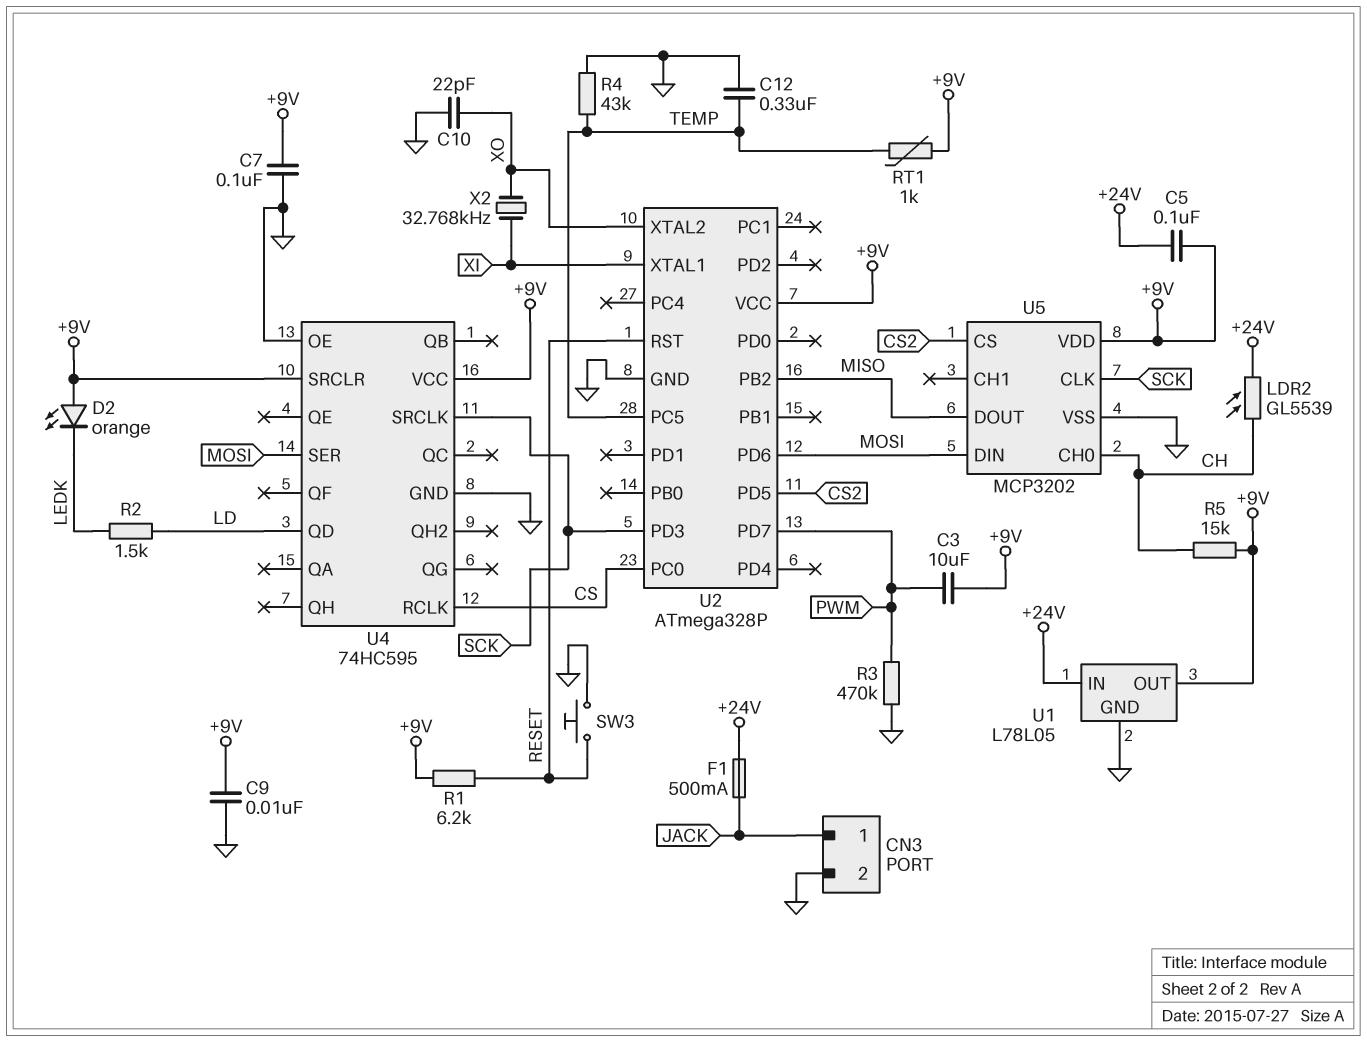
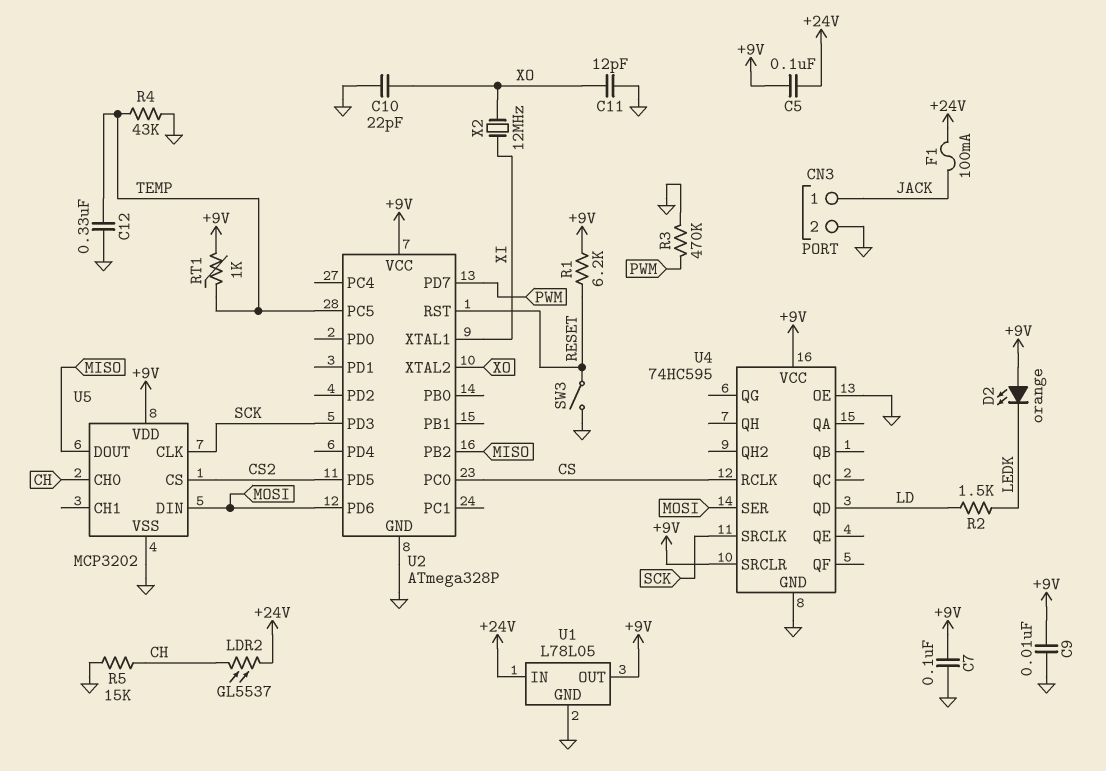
C3: 10uF (+9V, PWM) -> none
C11: none -> 12pF (GND, XO)
F1: 500mA (+24V, JACK) -> 100mA (+24V, JACK)
LDR2: GL5539 (+24V, CH) -> GL5537 (+24V, CH)
R5: 15k (+9V, CH) -> 15k (CH, GND)
SW3: button (GND, RESET) -> switch (GND, RESET)
X2: 32.768kHz (XI, XO) -> 12MHz (XI, XO)

